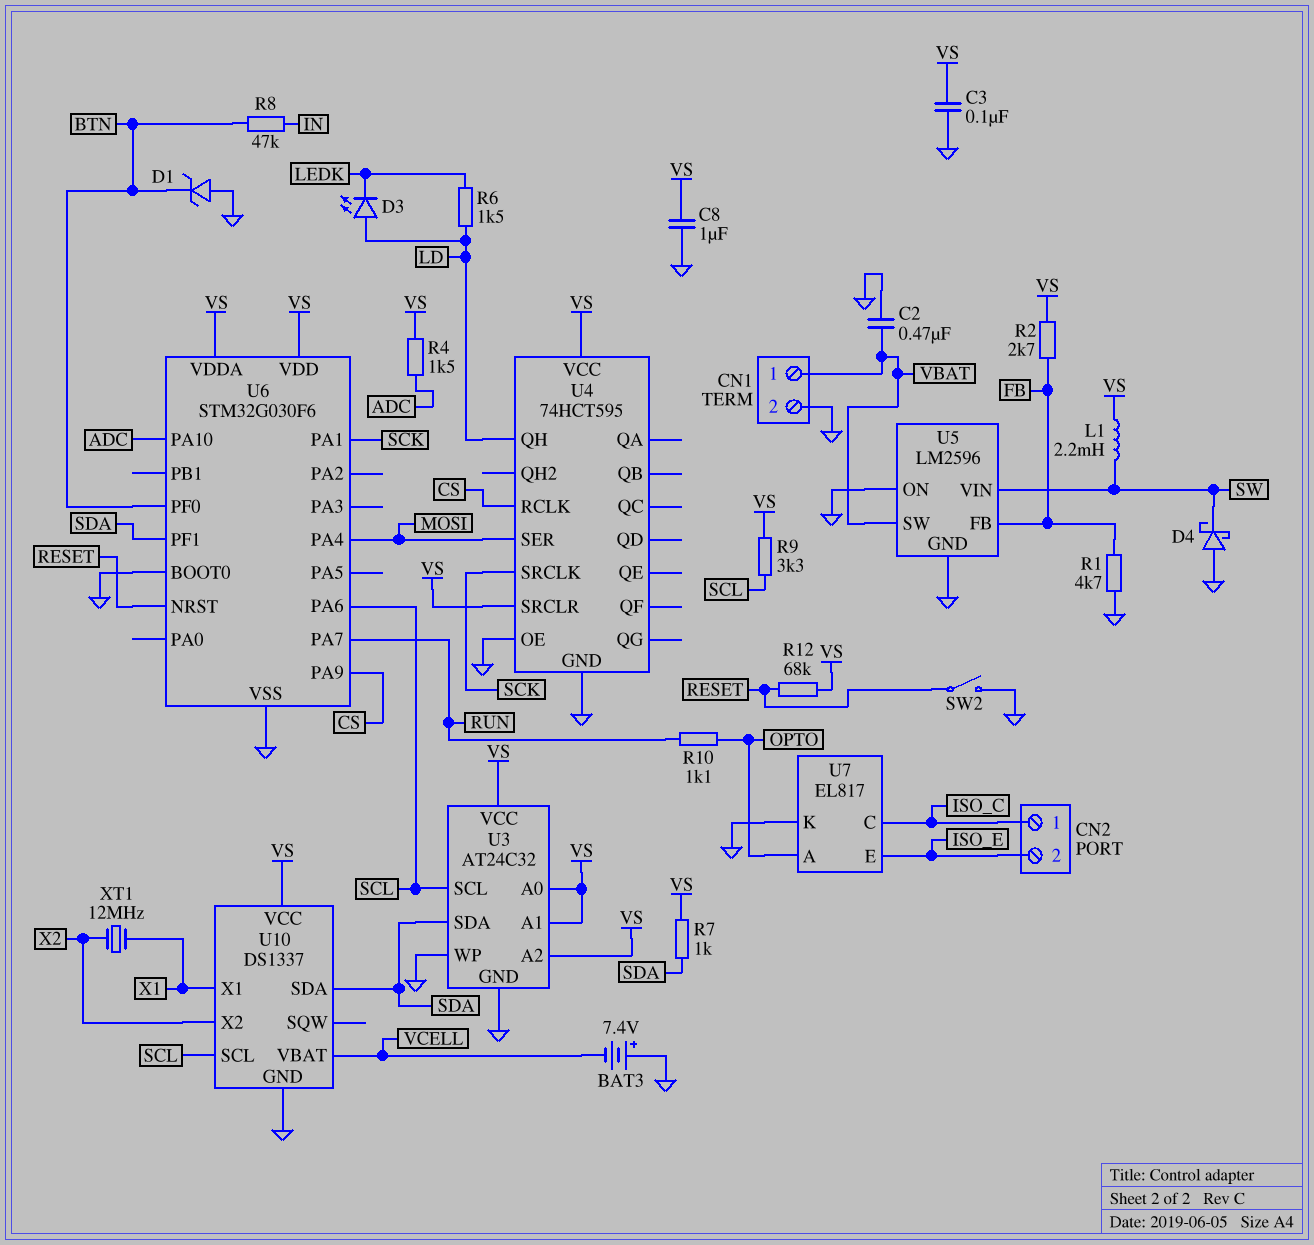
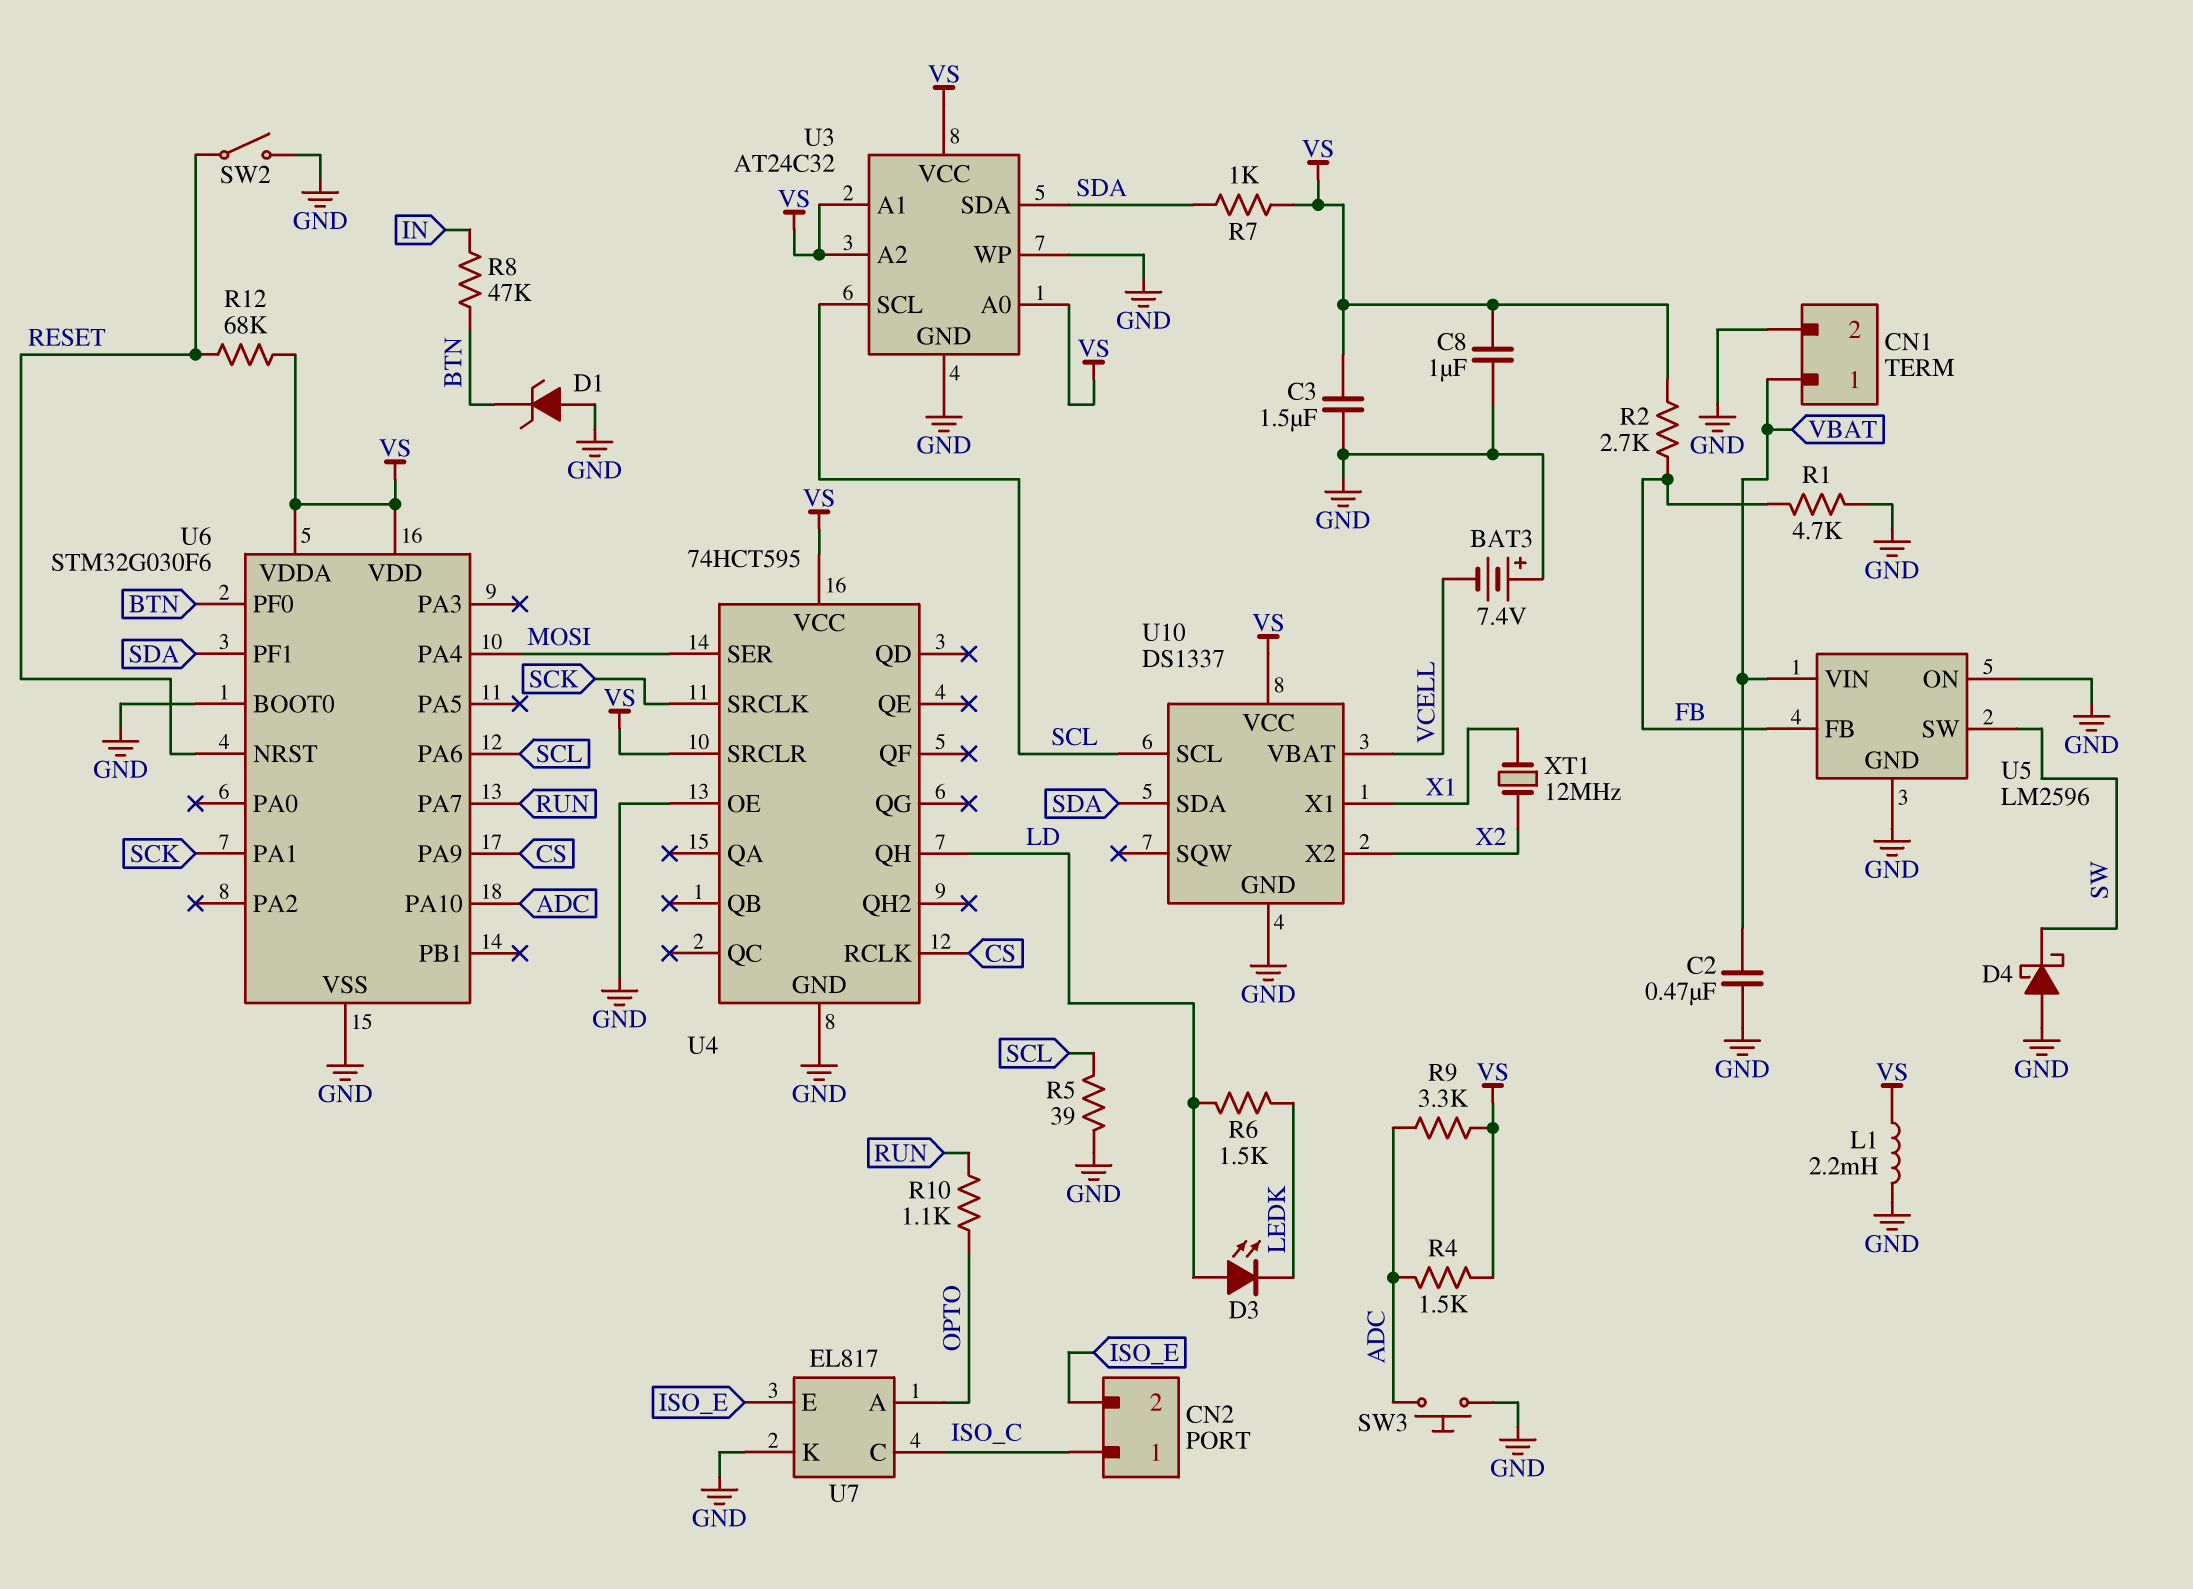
C3: 100nF (GND, VS) -> 1.5uF (GND, VS)
L1: 2.2mH (SW, VS) -> 2.2mH (GND, VS)
R5: none -> 39 (GND, SCL)
R9: 3.3k (SCL, VS) -> 3.3k (ADC, VS)
SW3: none -> button (ADC, GND)
U5 pin SW: VBAT -> SW
U5 pin VIN: SW -> VBAT

